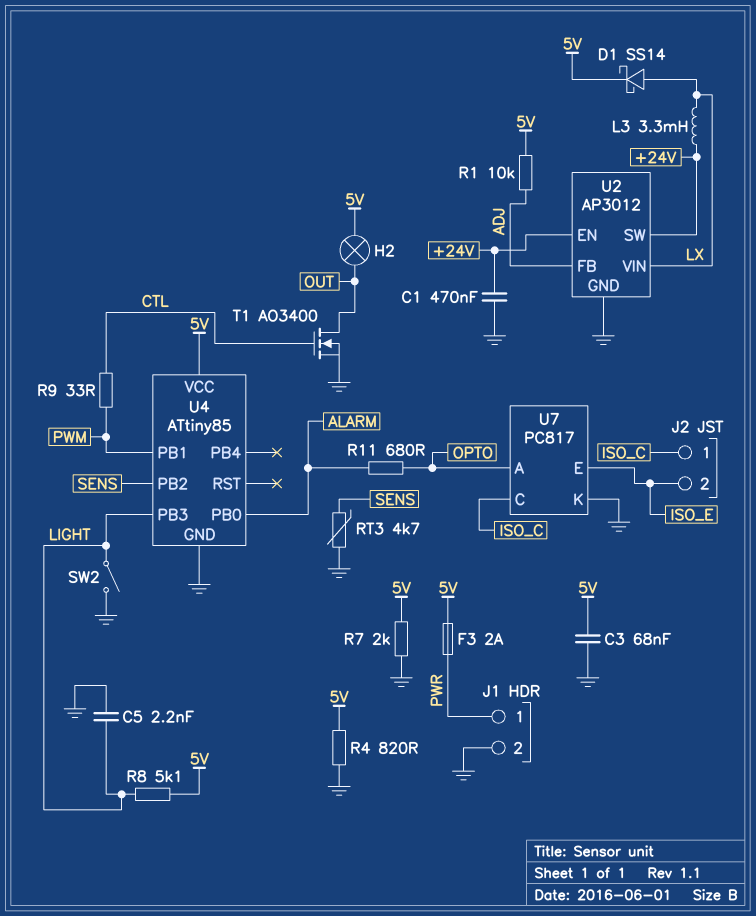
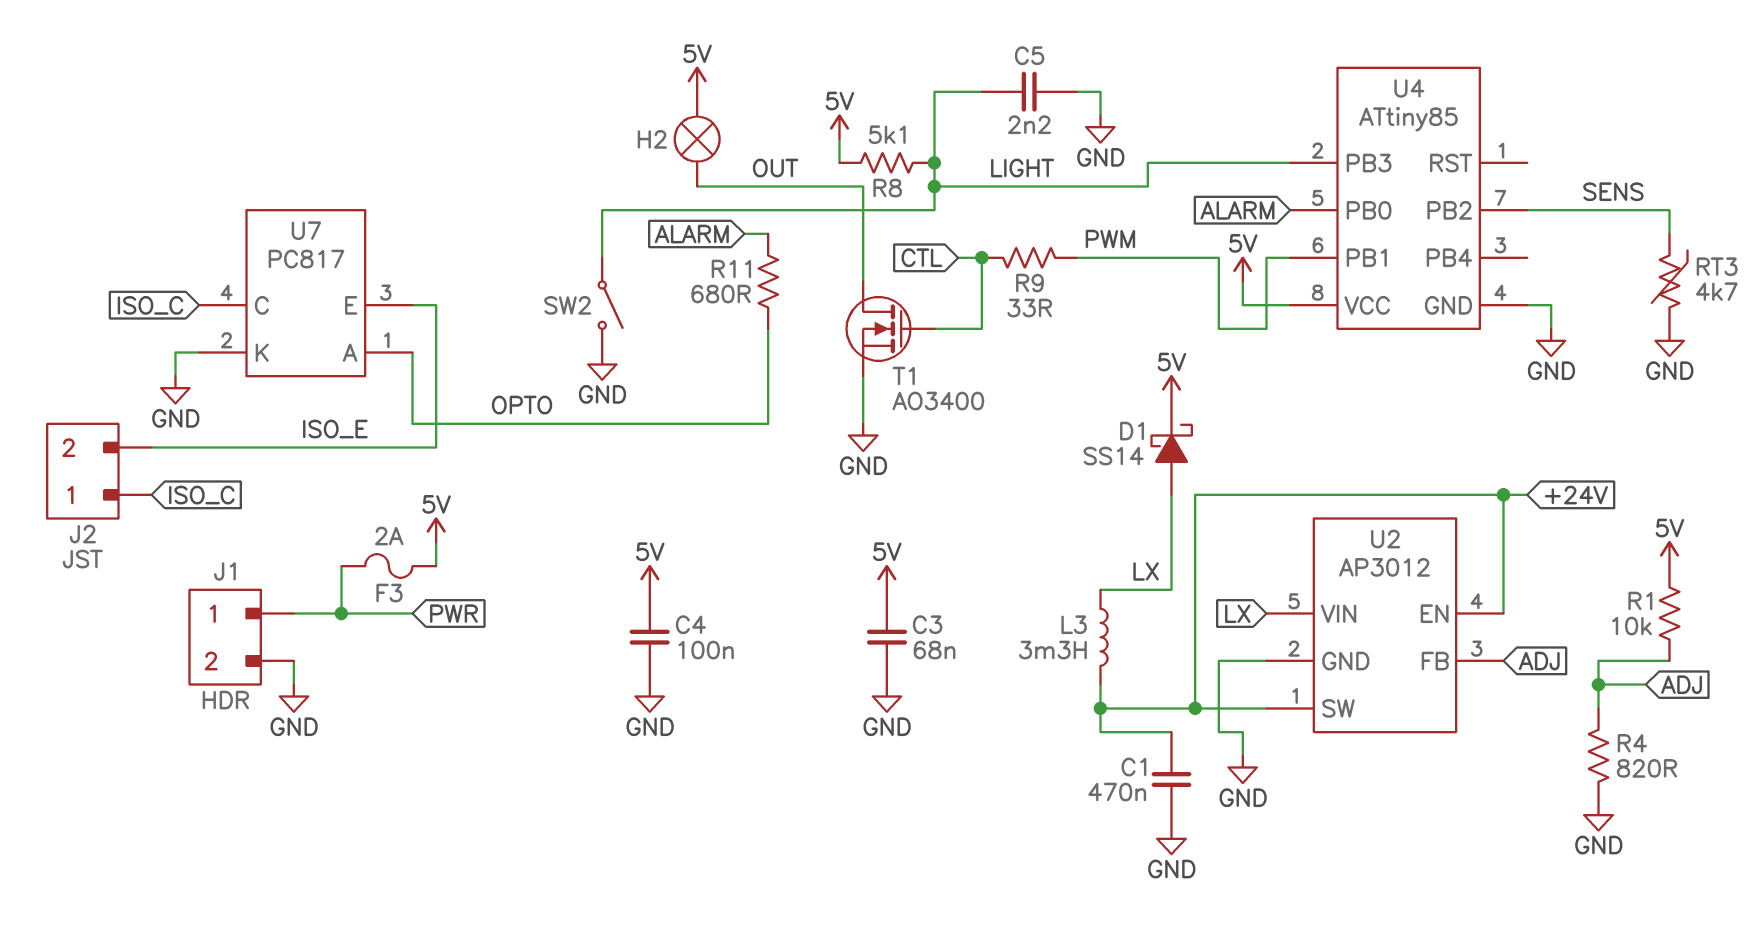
C4: none -> 100nF (5V, GND)
R4: 820 (5V, GND) -> 820 (ADJ, GND)
R7: 2k (5V, GND) -> none

